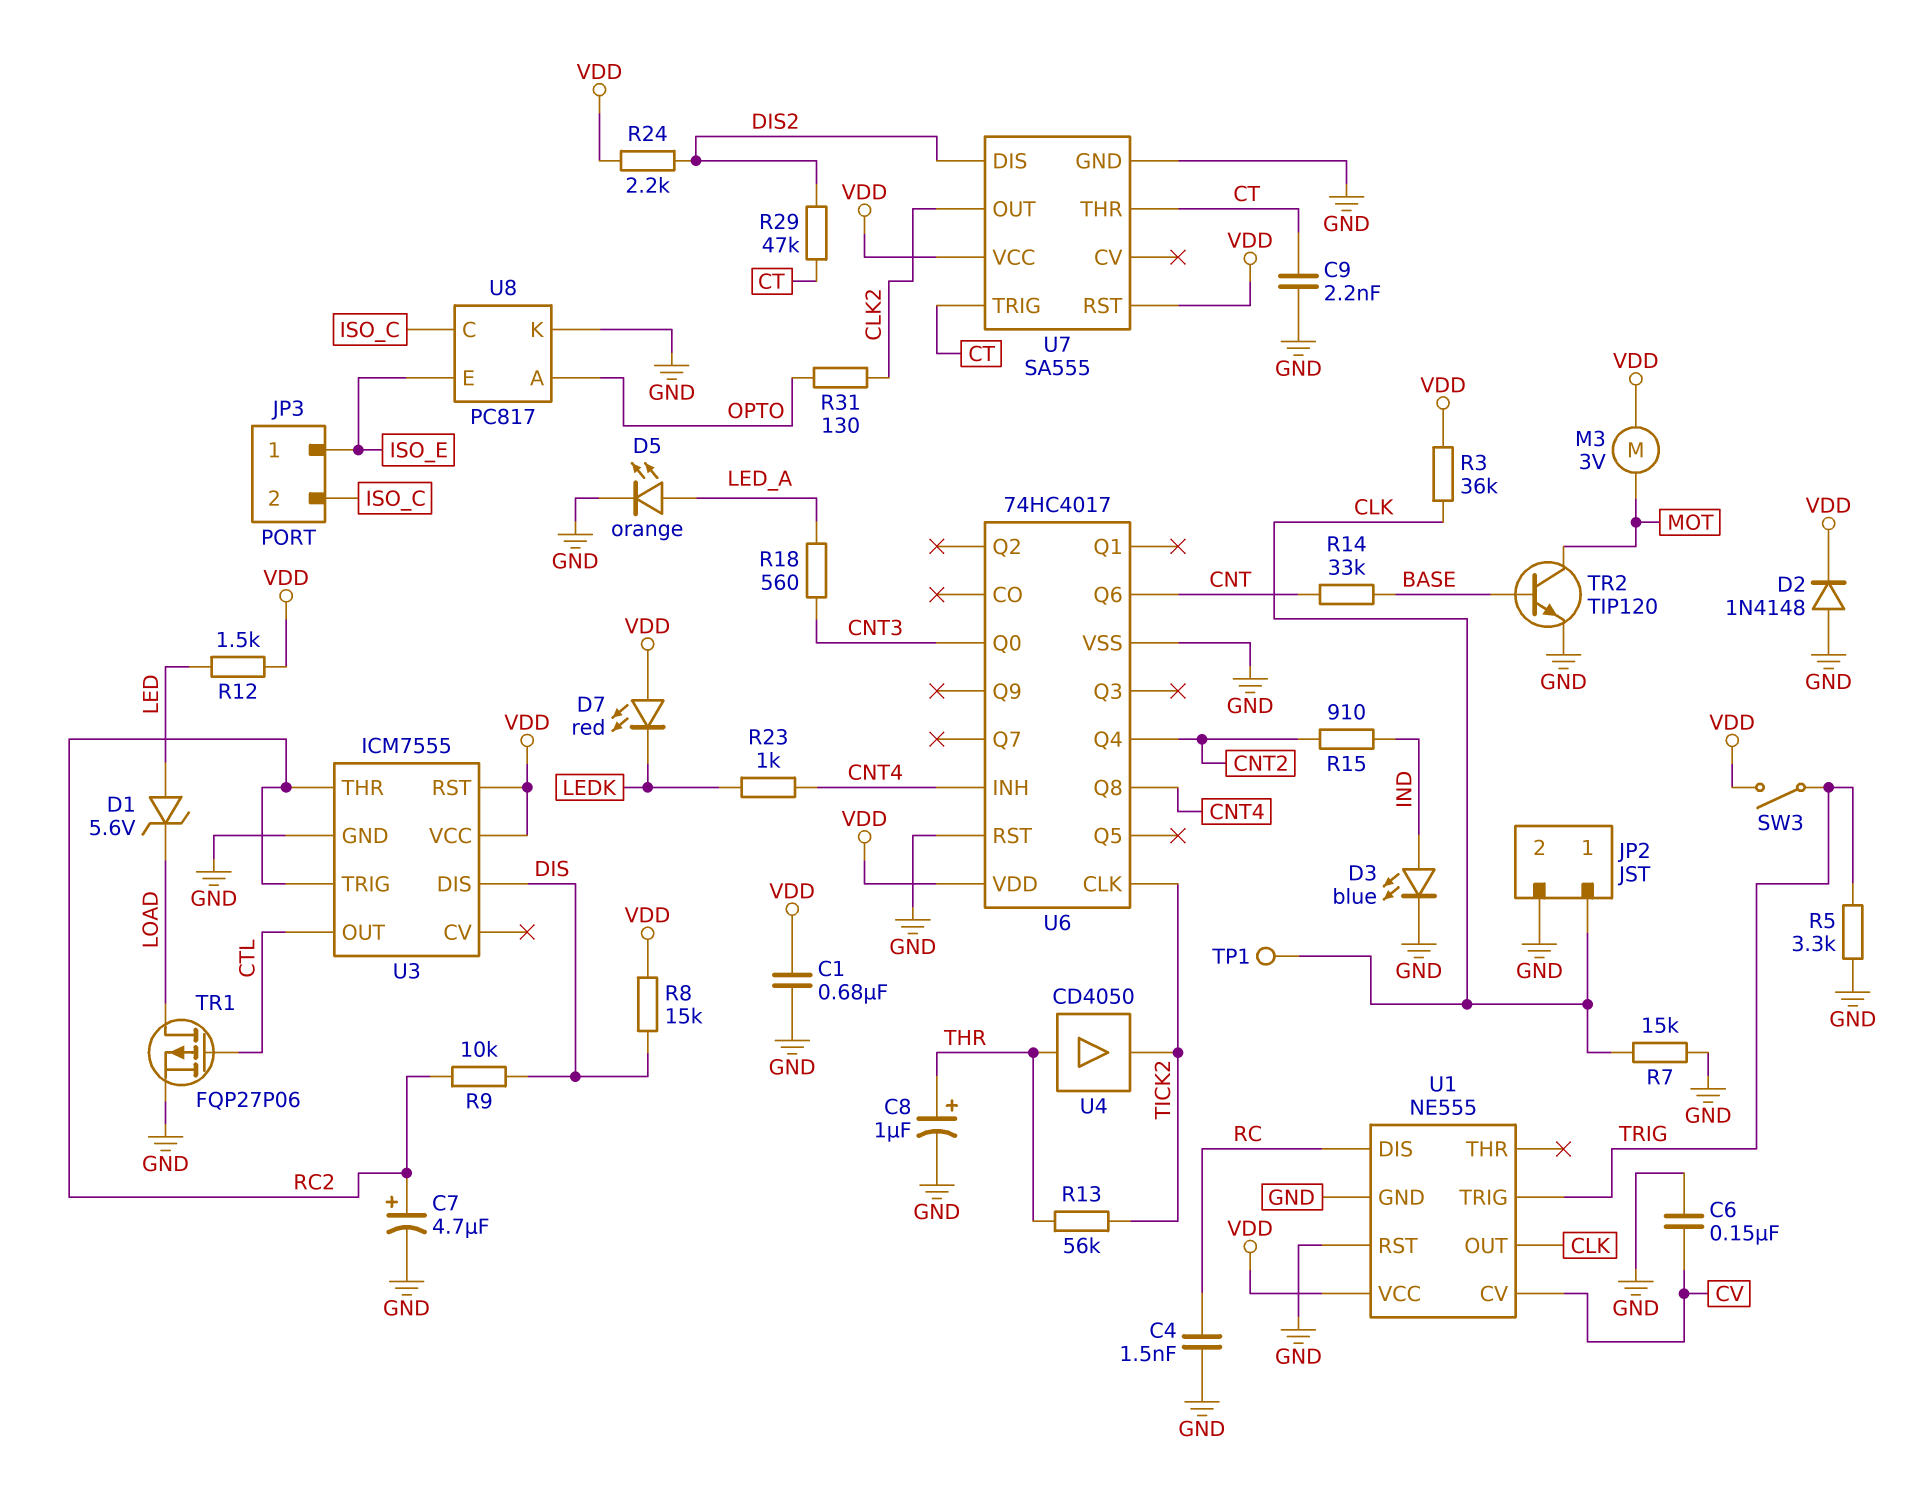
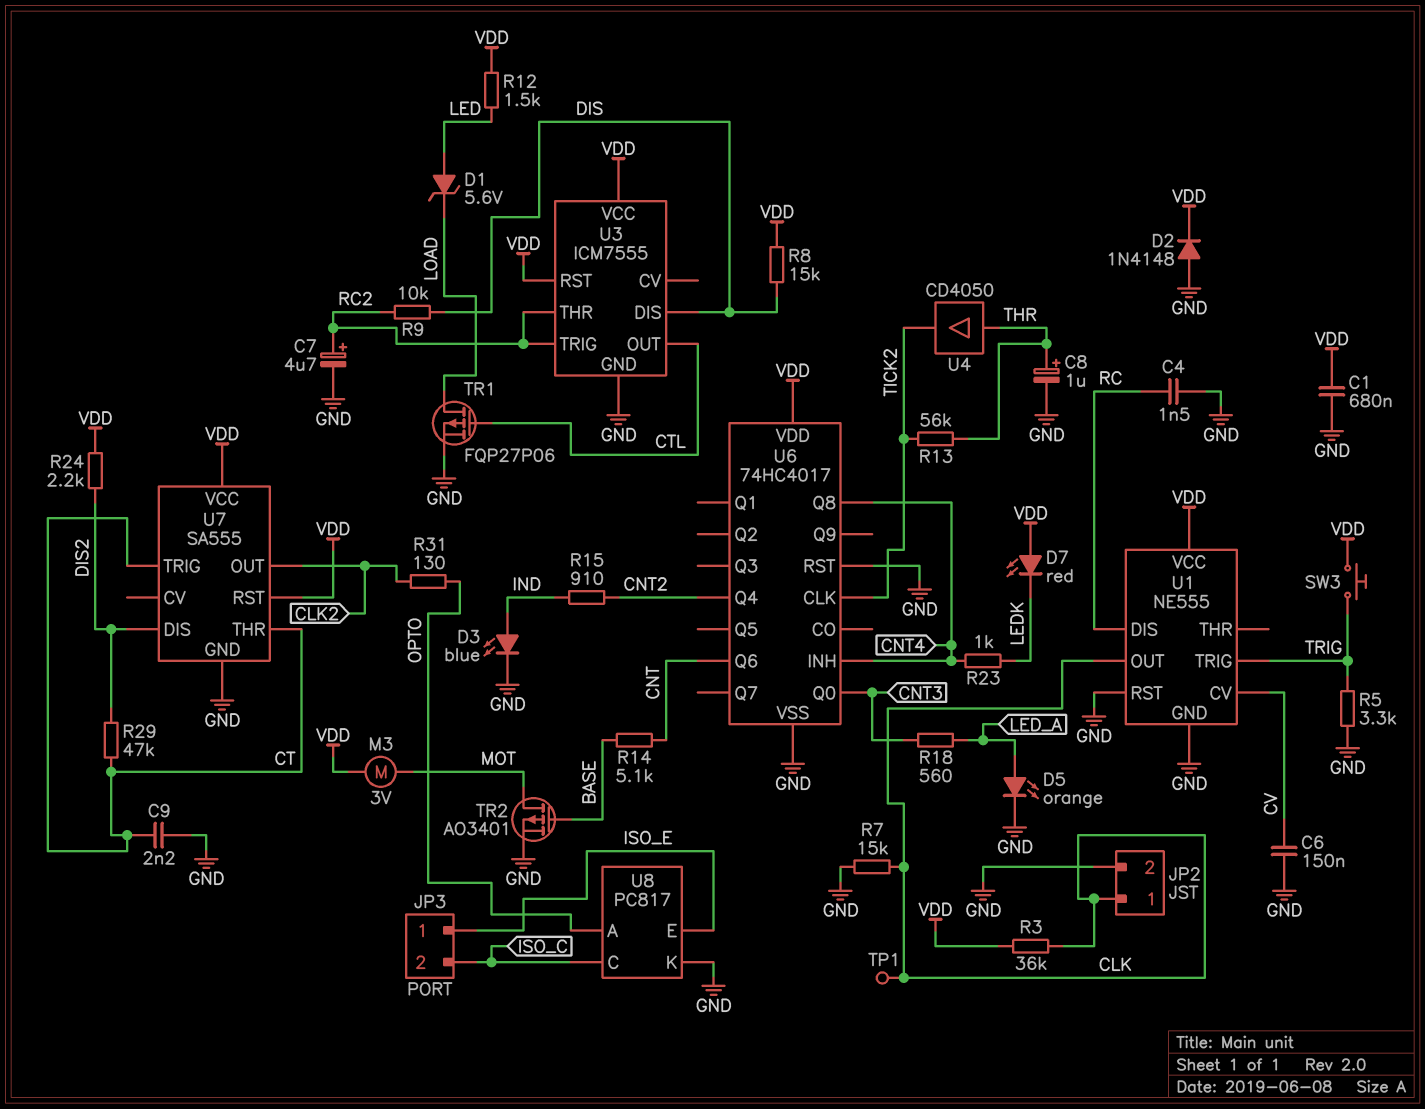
R14: 33k (BASE, CNT) -> 5.1k (BASE, CNT)
SW3: switch (TRIG, VDD) -> button (TRIG, VDD)
TR2: NPN TIP120 (B BASE, C MOT, E GND) -> PMOS AO3401 (G BASE, D MOT, S GND)

